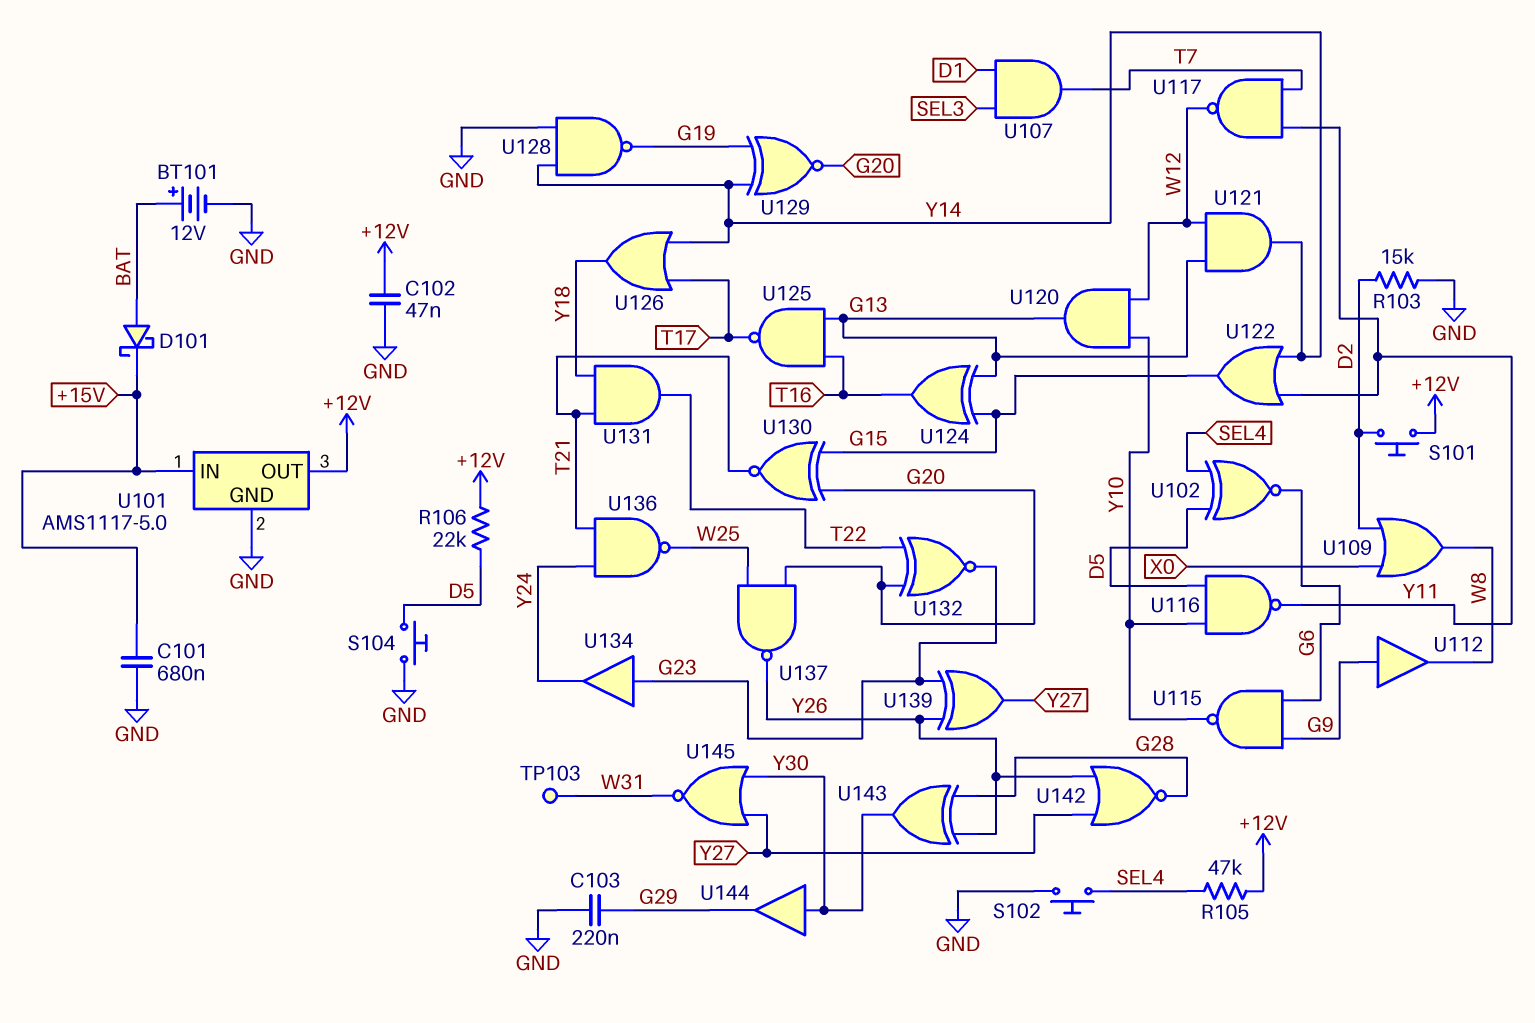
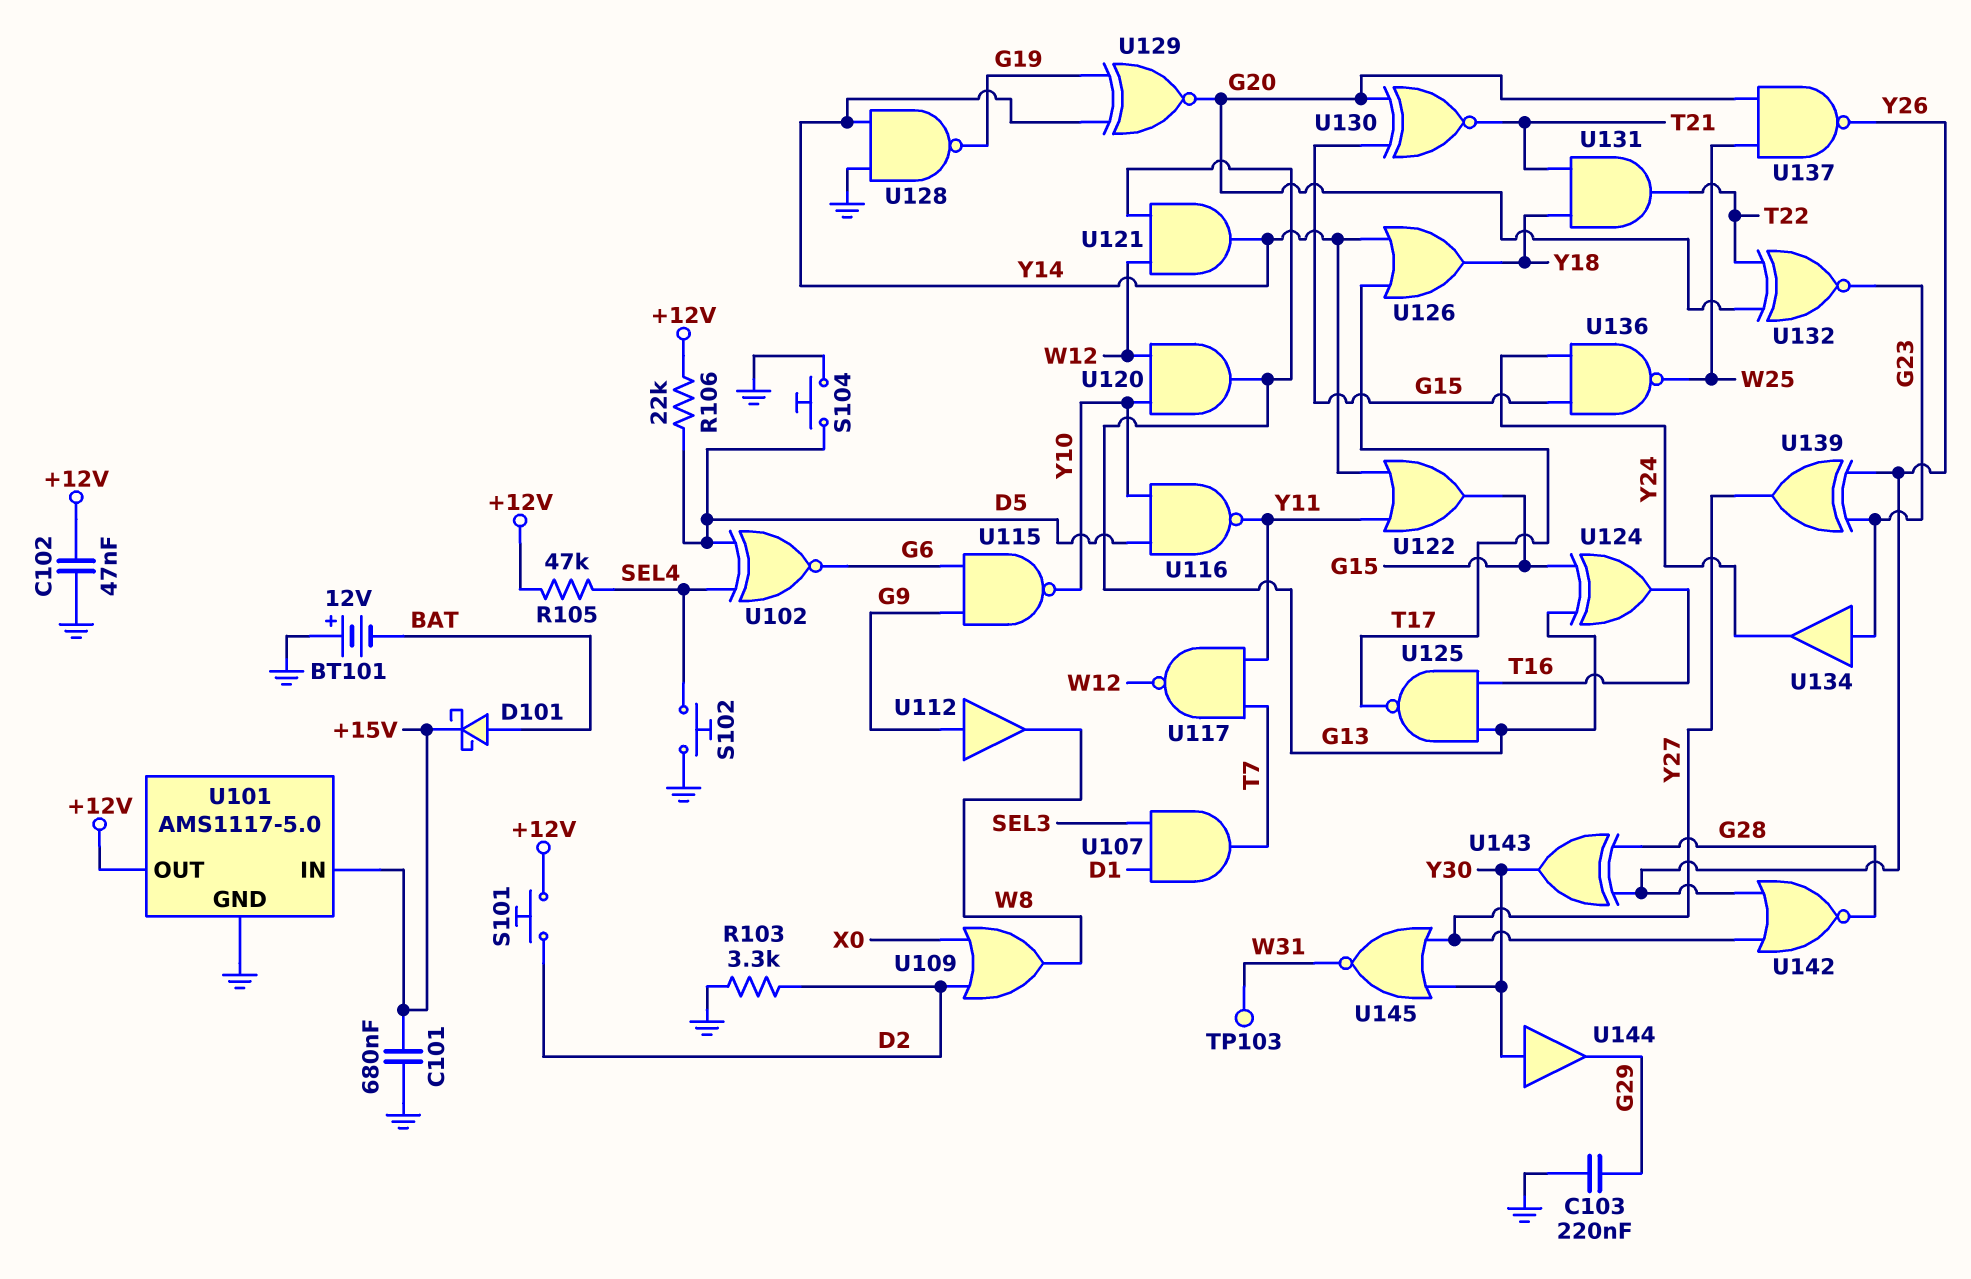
BT101: 12V (plus BAT, minus GND) -> 12V (plus GND, minus BAT)
R103: 15k (D2, GND) -> 3.3k (D2, GND)
U136: NAND (in T21, in Y24, out W25) -> NAND (in G15, in Y24, out W25)

